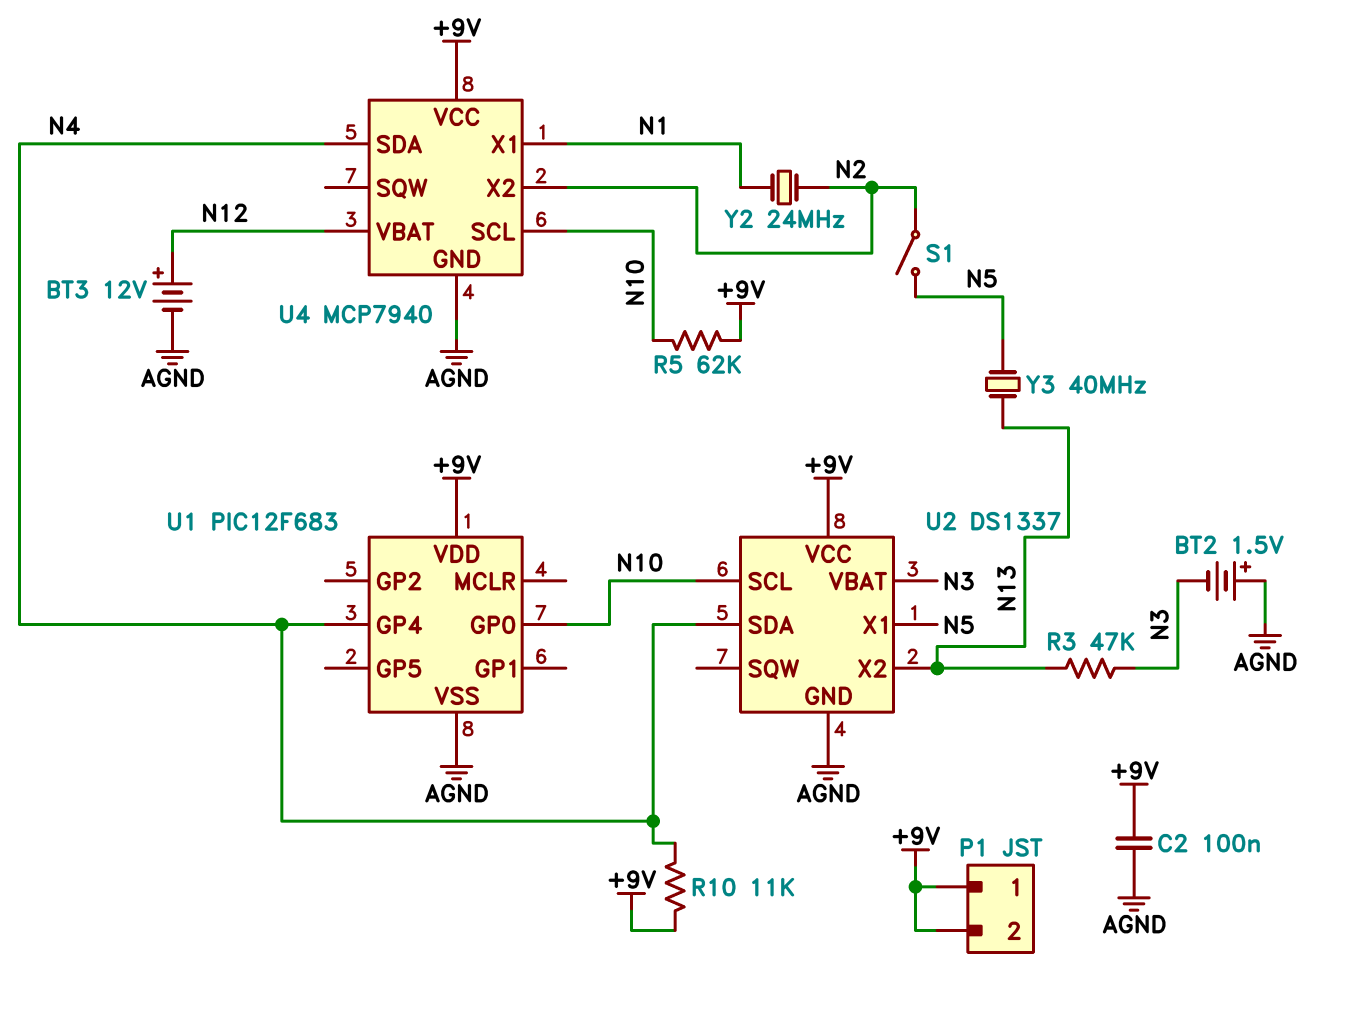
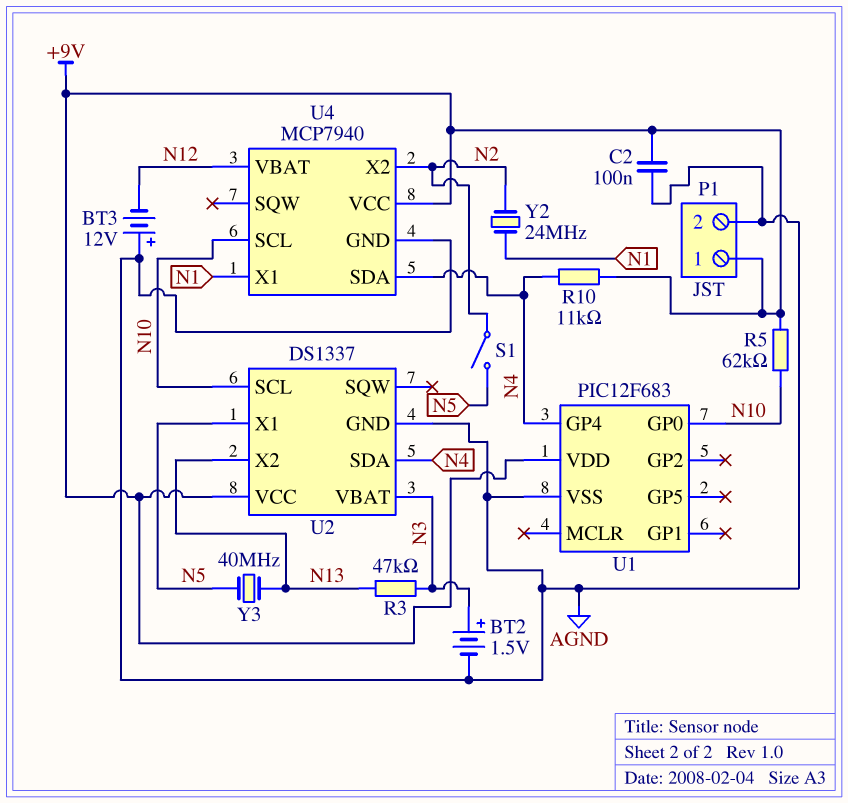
BT2: 1.5V (plus AGND, minus N3) -> 1.5V (plus N3, minus AGND)
BT3: 12V (plus N12, minus AGND) -> 12V (plus AGND, minus N12)
P1 pin 2: +9V -> AGND

